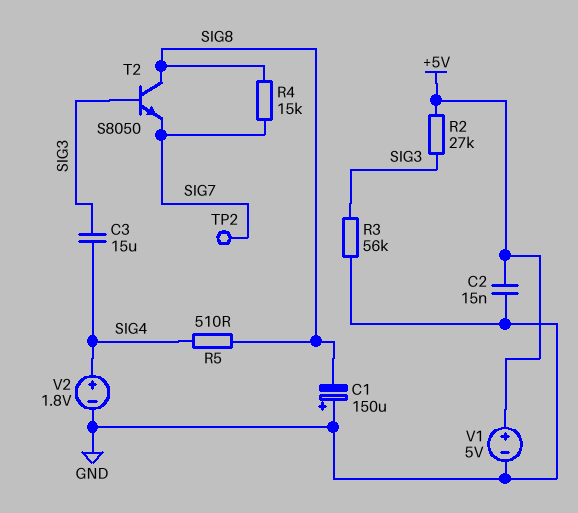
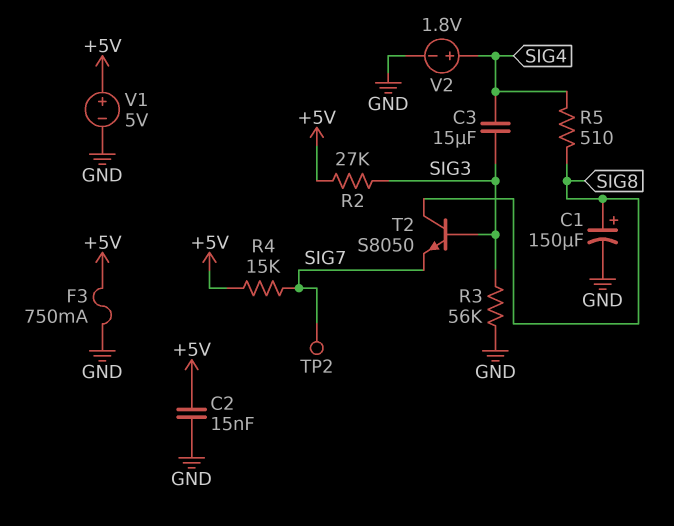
C1: 150uF (plus GND, minus SIG8) -> 150uF (plus SIG8, minus GND)
F3: none -> 750mA (+5V, GND)
R4: 15k (SIG7, SIG8) -> 15k (+5V, SIG7)

